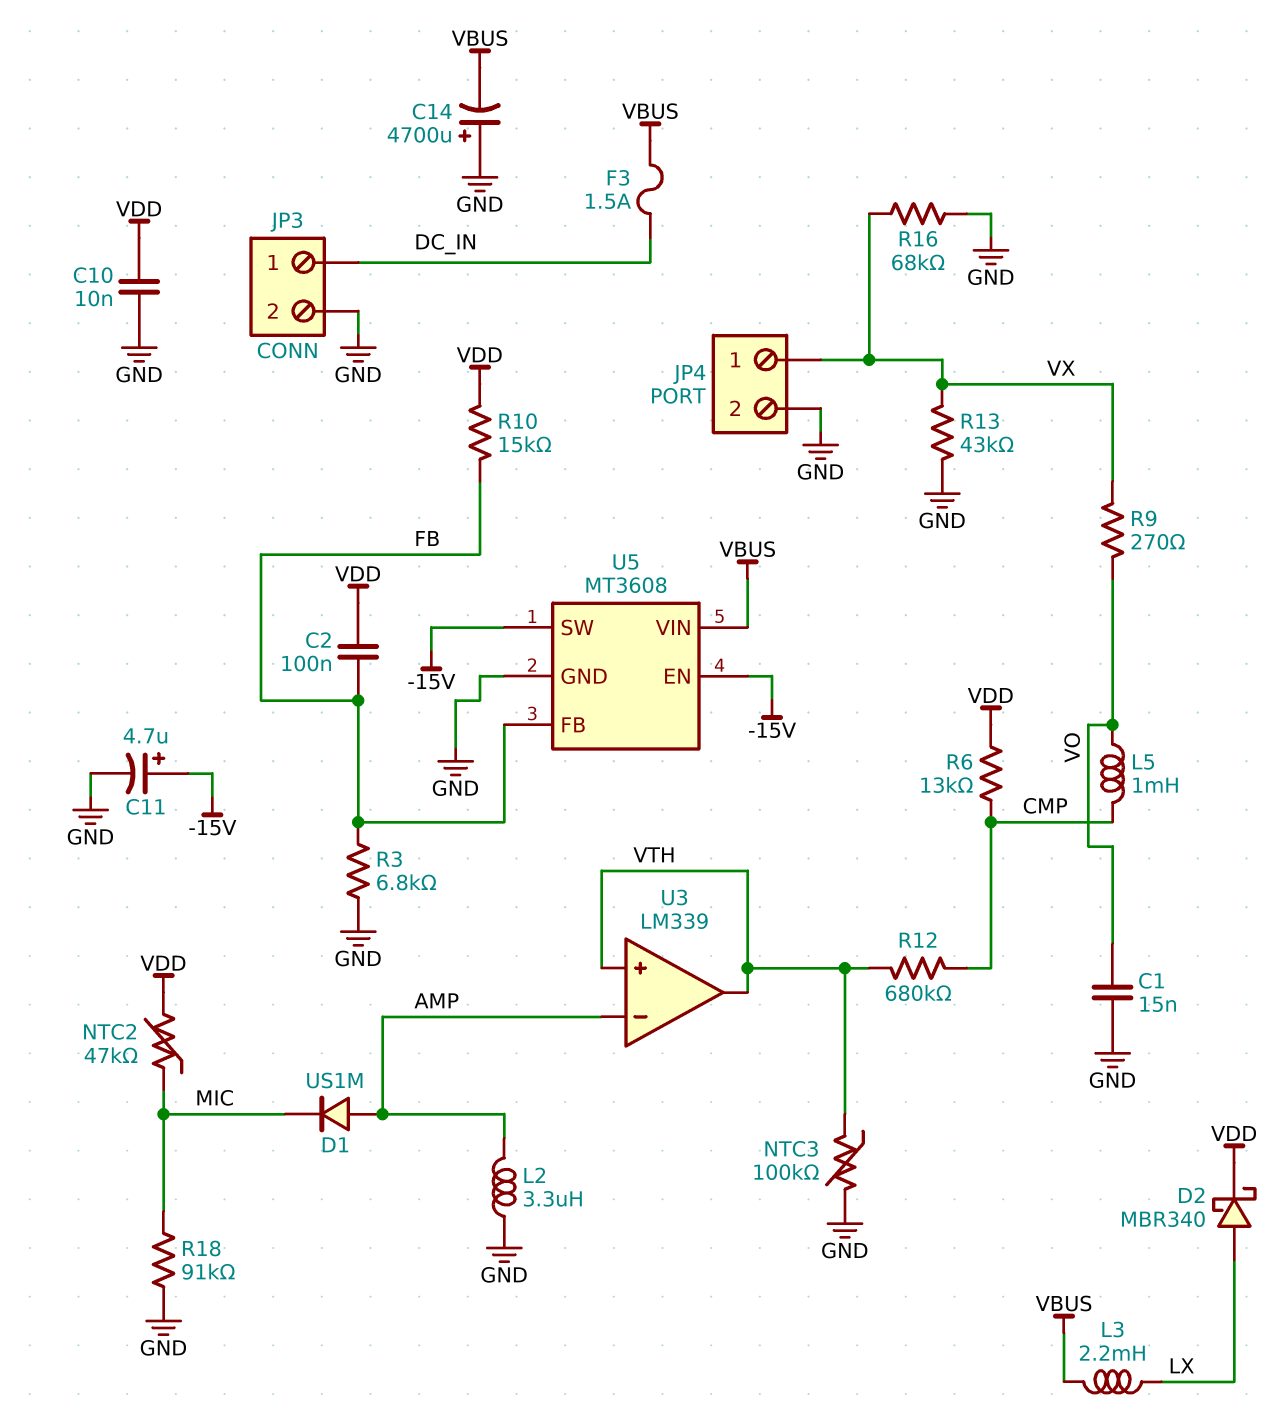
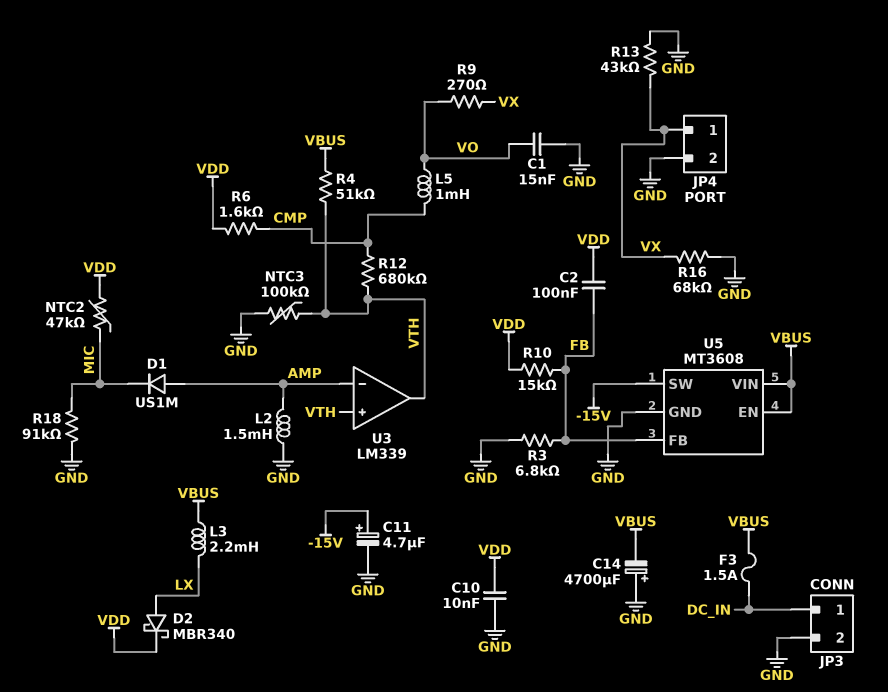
L2: 3.3uH (AMP, GND) -> 1.5mH (AMP, GND)
R4: none -> 51k (VBUS, VTH)
R6: 13k (CMP, VDD) -> 1.6k (CMP, VDD)
U5 pin EN: -15V -> VBUS

